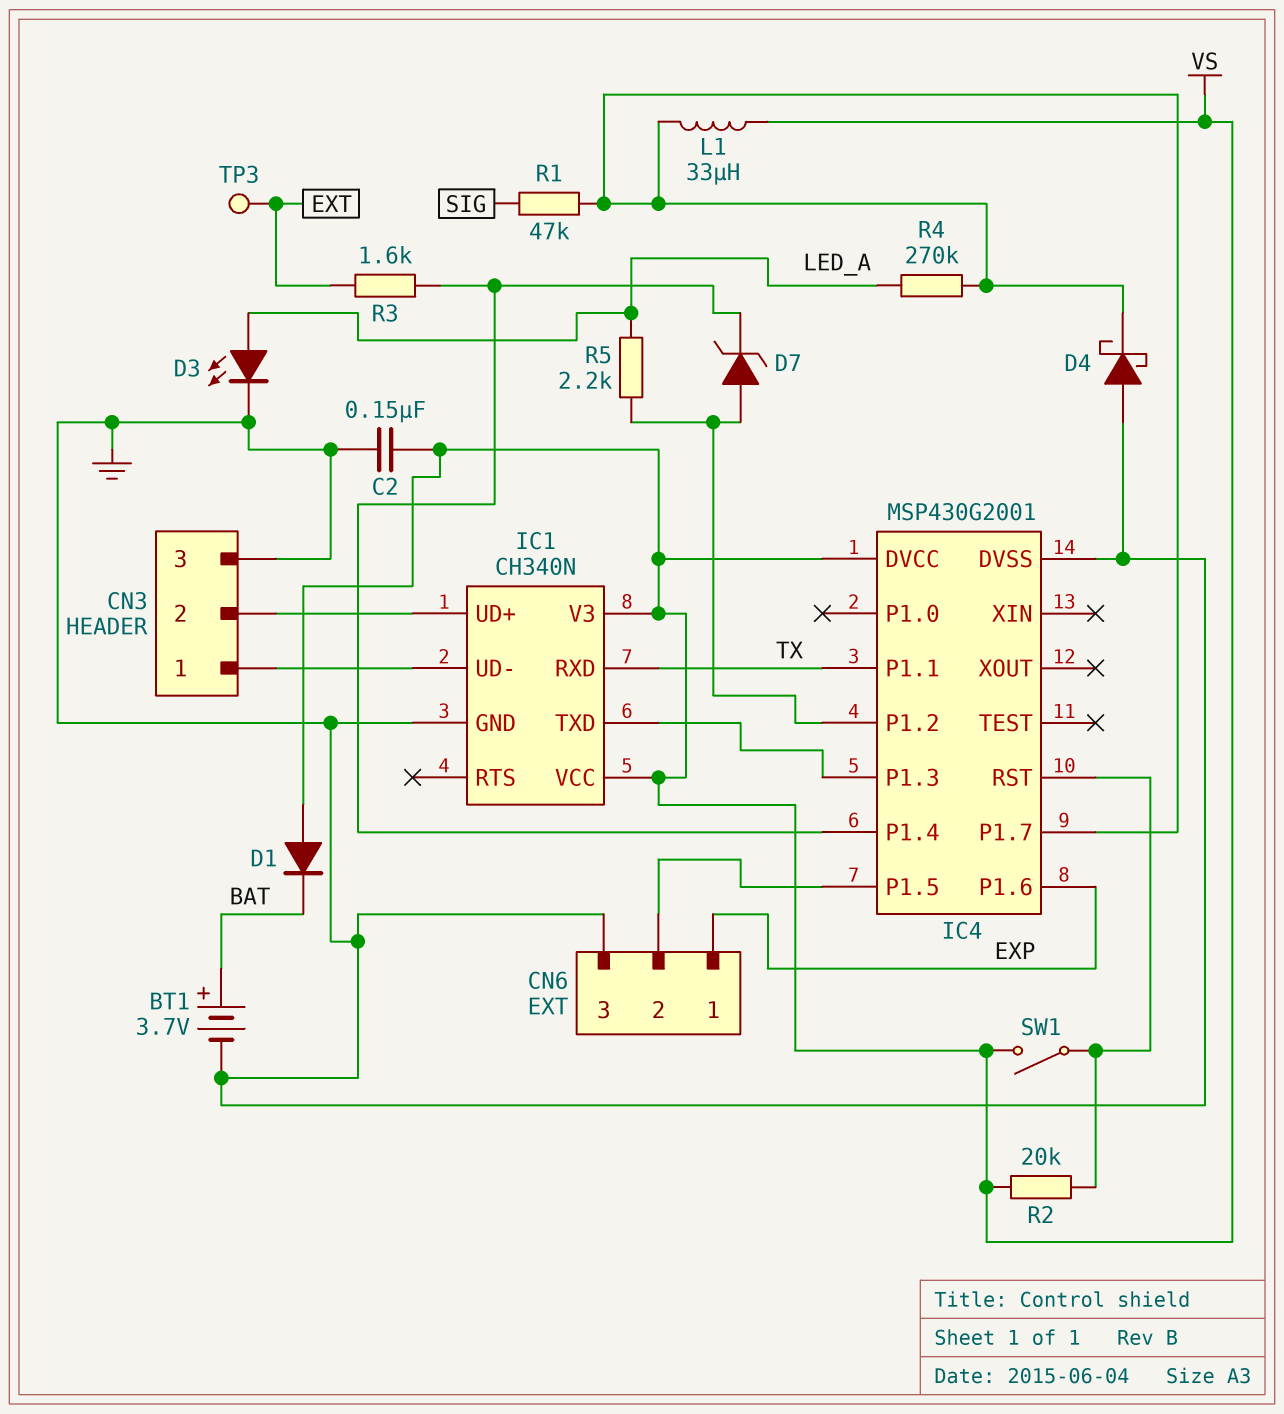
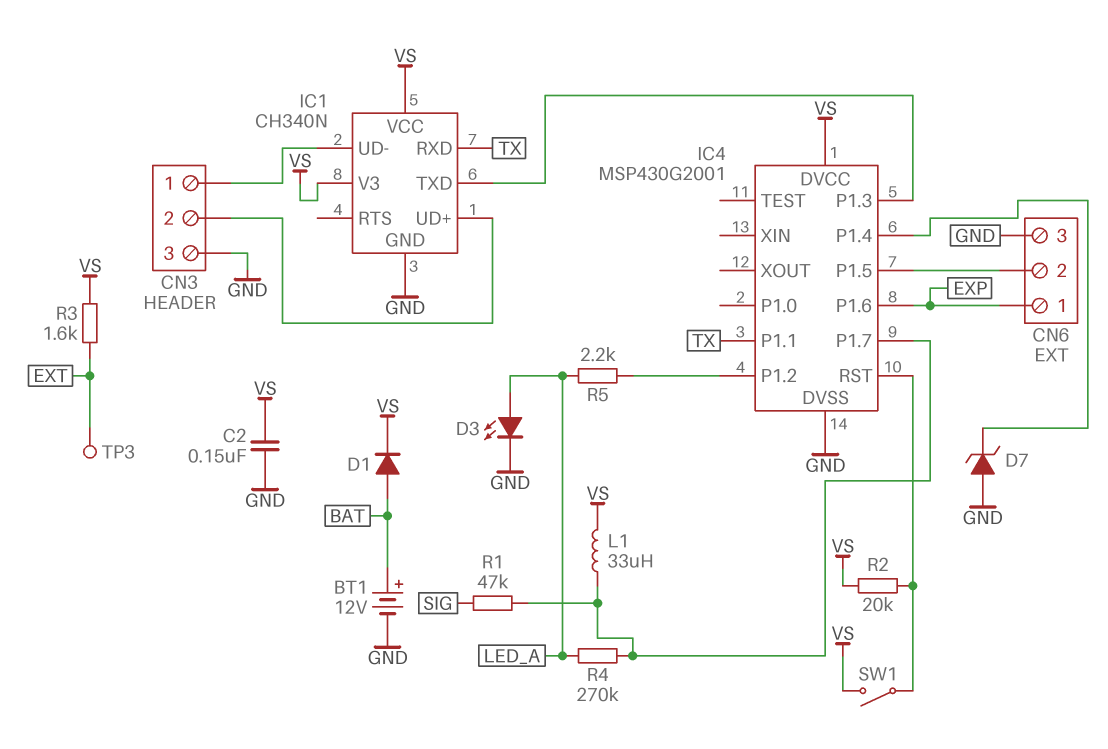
BT1: 3.7V (plus BAT, minus GND) -> 12V (plus BAT, minus GND)
D1: diode (A VS, K BAT) -> diode (A BAT, K VS)
D4: schottky (A GND, K IC4/P1.7) -> none
D7: zener (A IC4/P1.2, K IC4/P1.4) -> zener (A GND, K IC4/P1.4)
R3: 1.6k (EXT, IC4/P1.4) -> 1.6k (EXT, VS)

